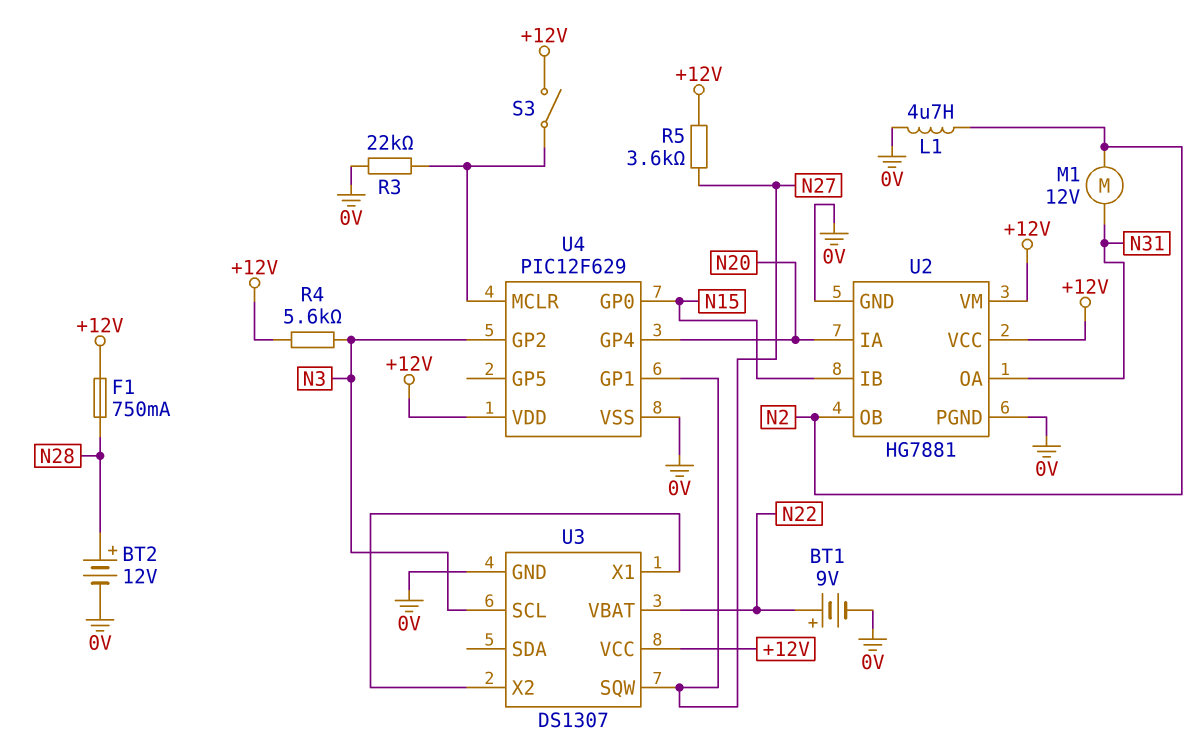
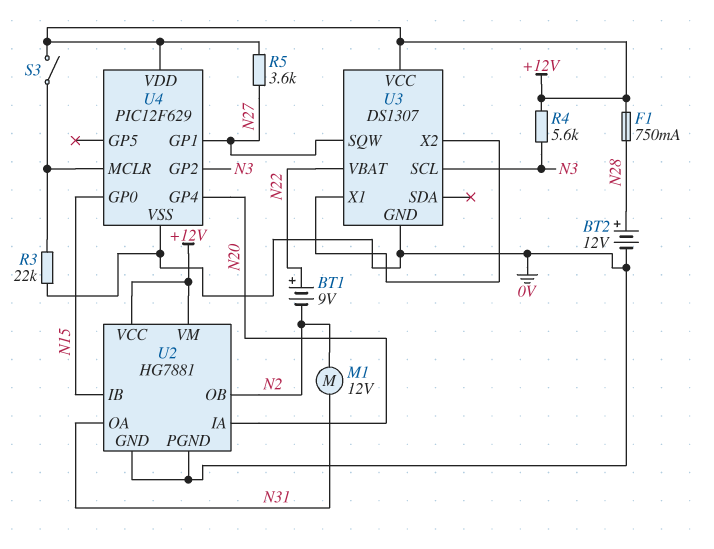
BT1: 9V (plus N22, minus 0V) -> 9V (plus N22, minus N2)
L1: 4.7uH (0V, N2) -> none

